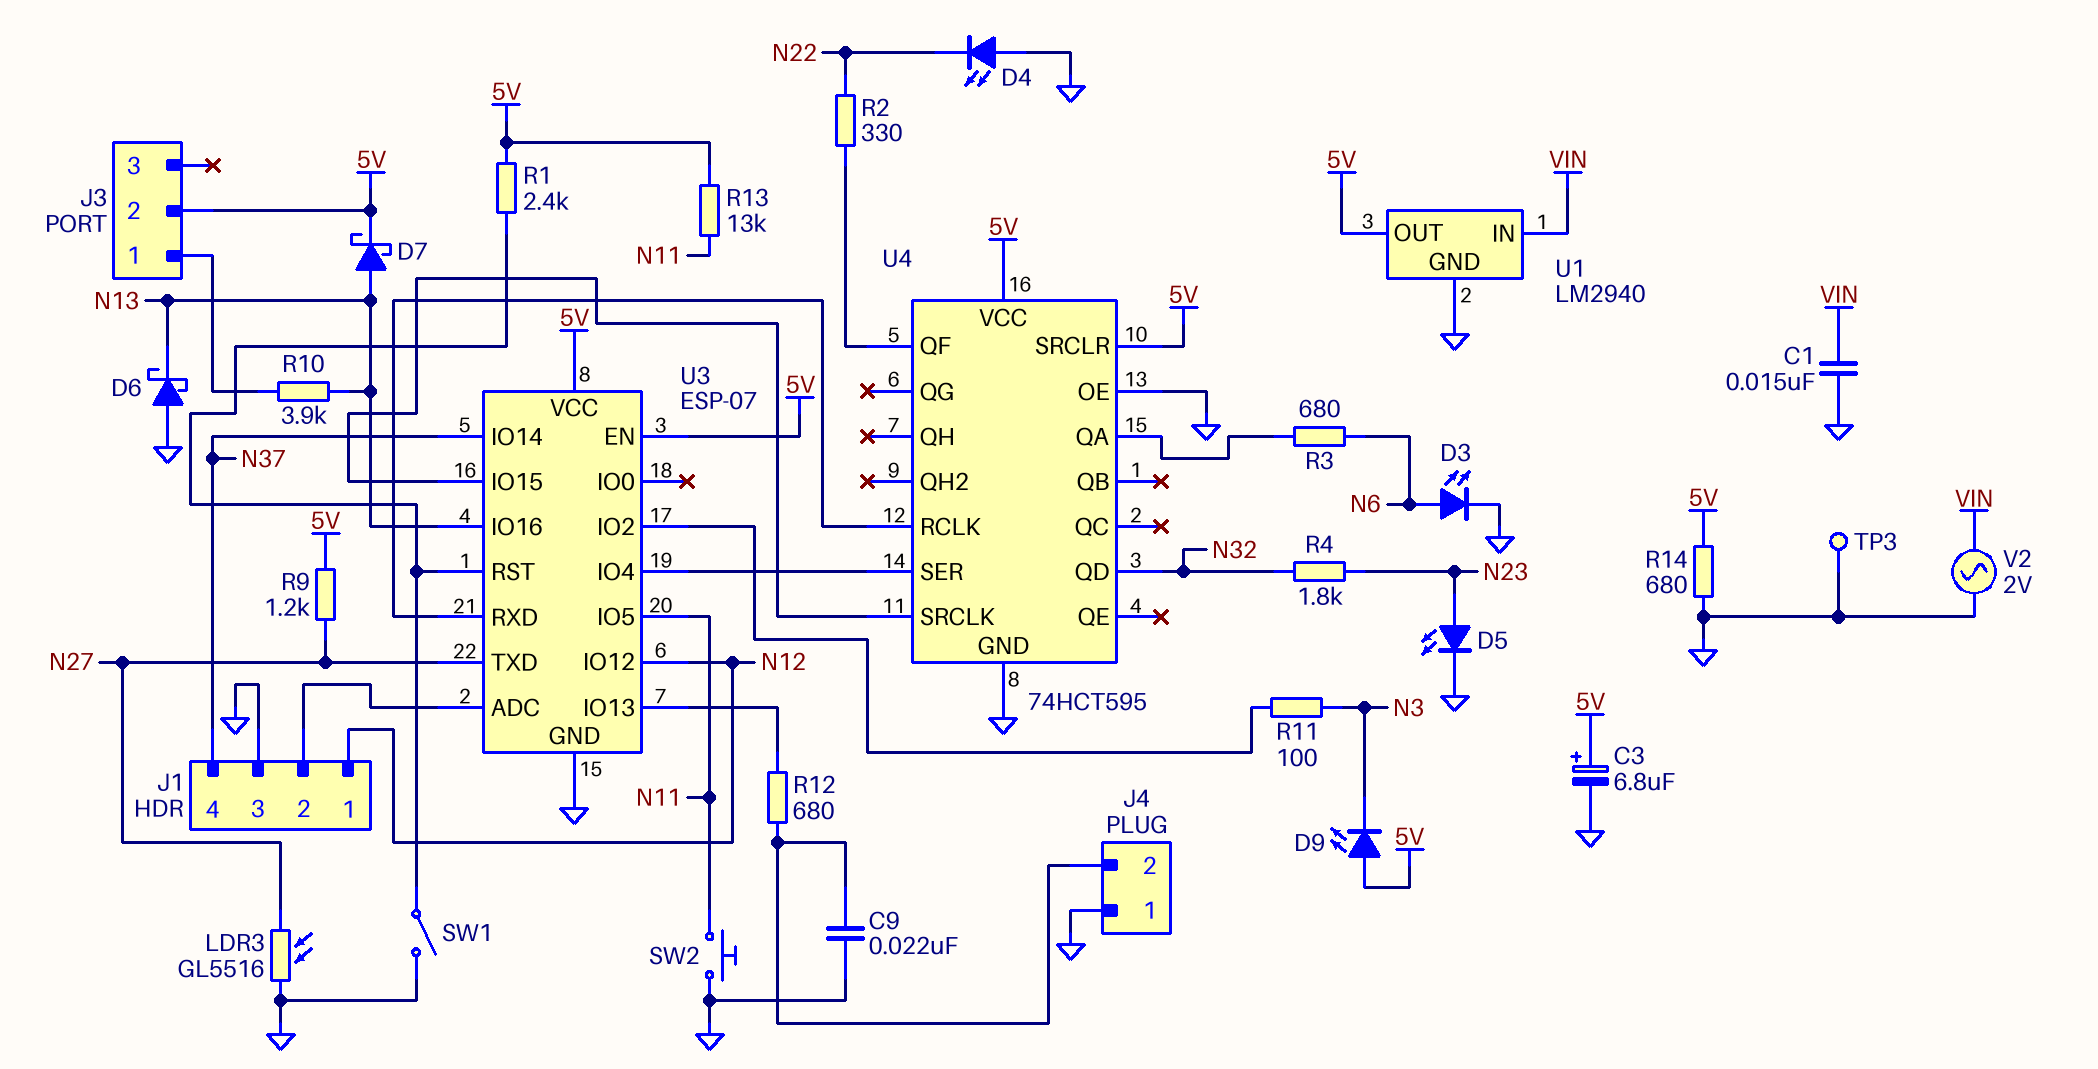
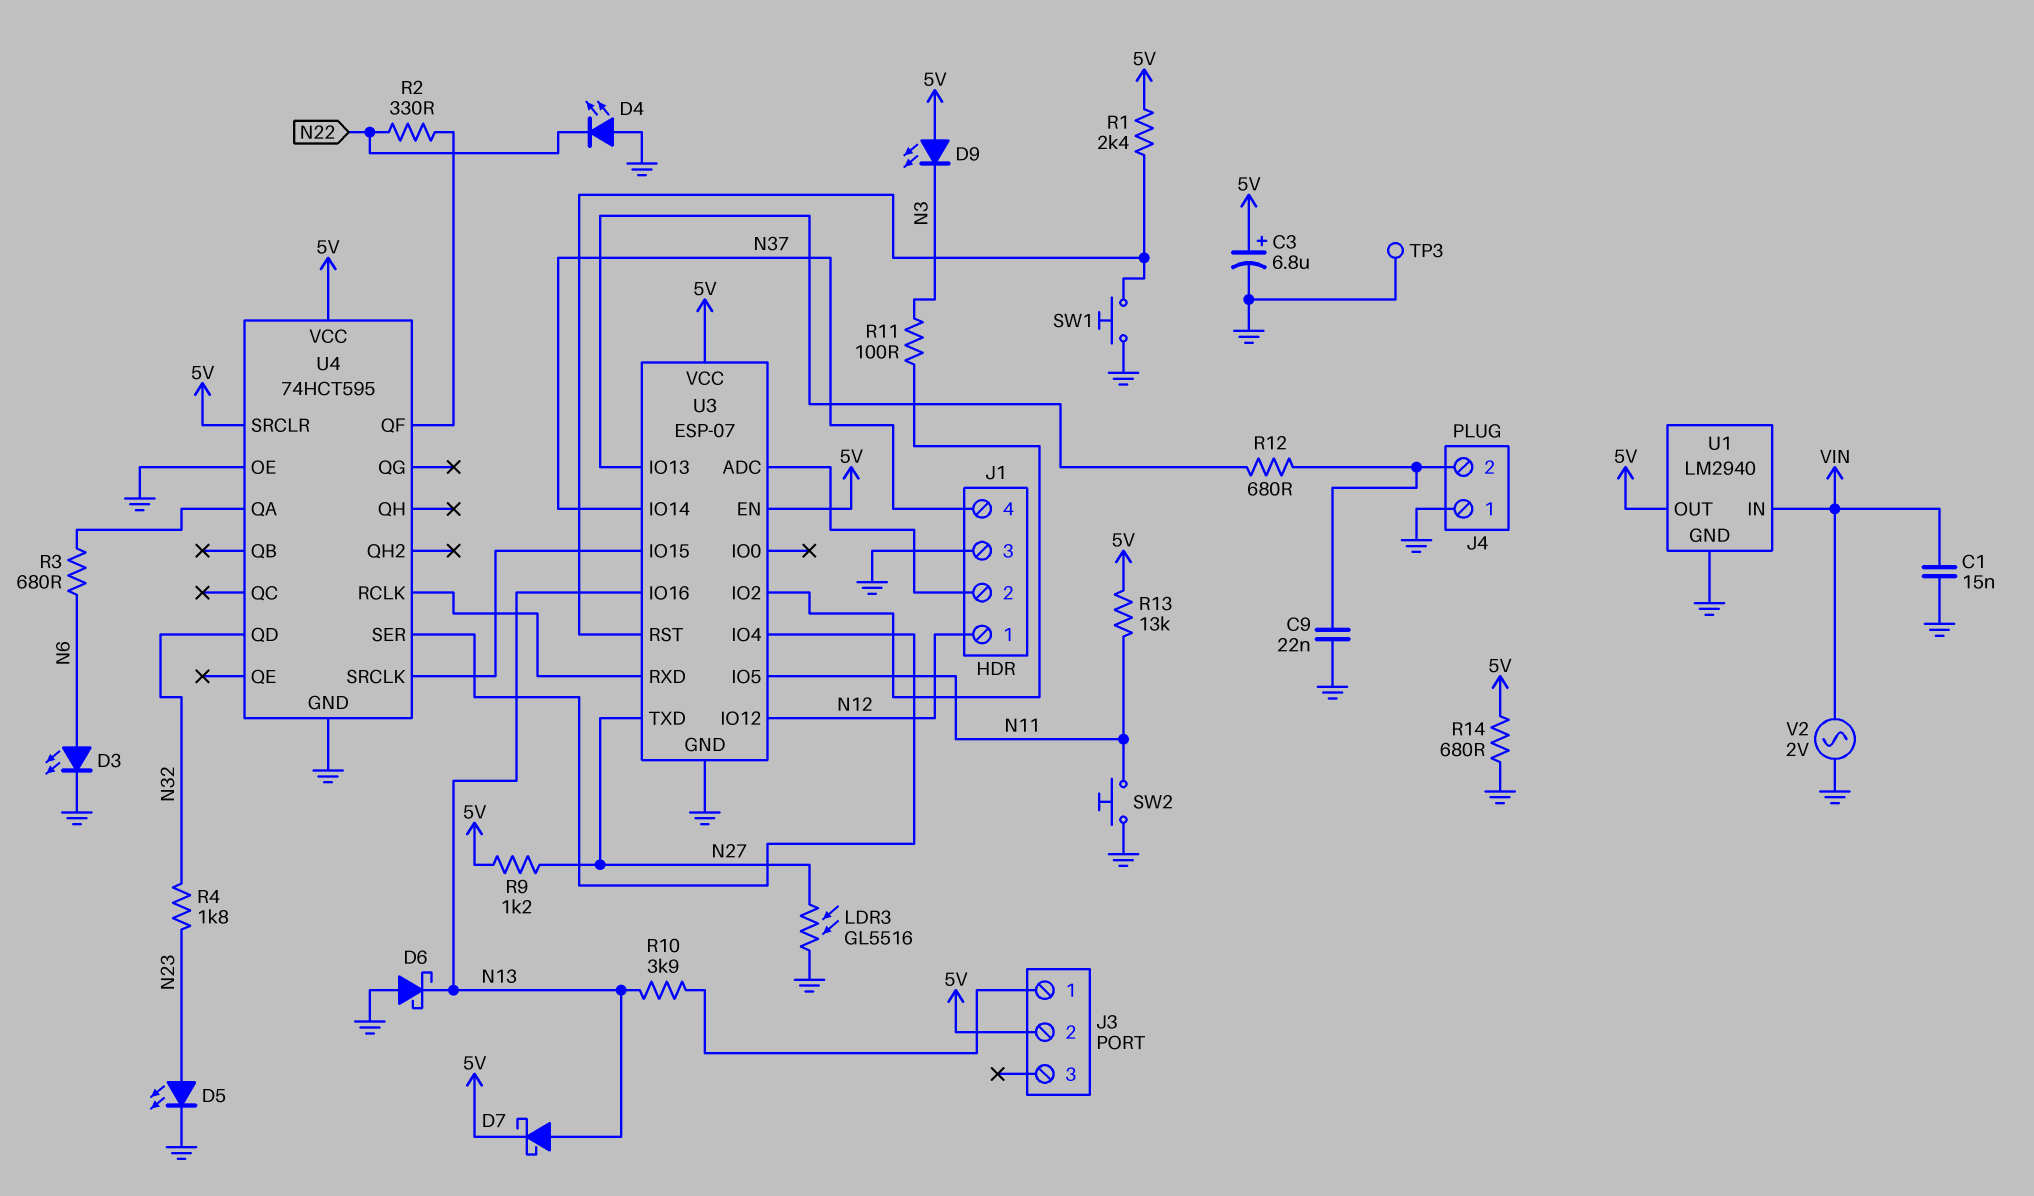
SW1: switch (GND, U3/RST) -> button (GND, U3/RST)

